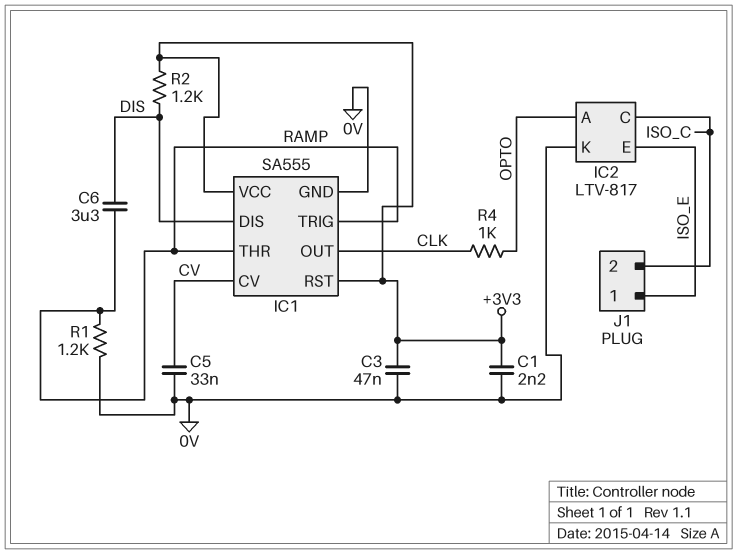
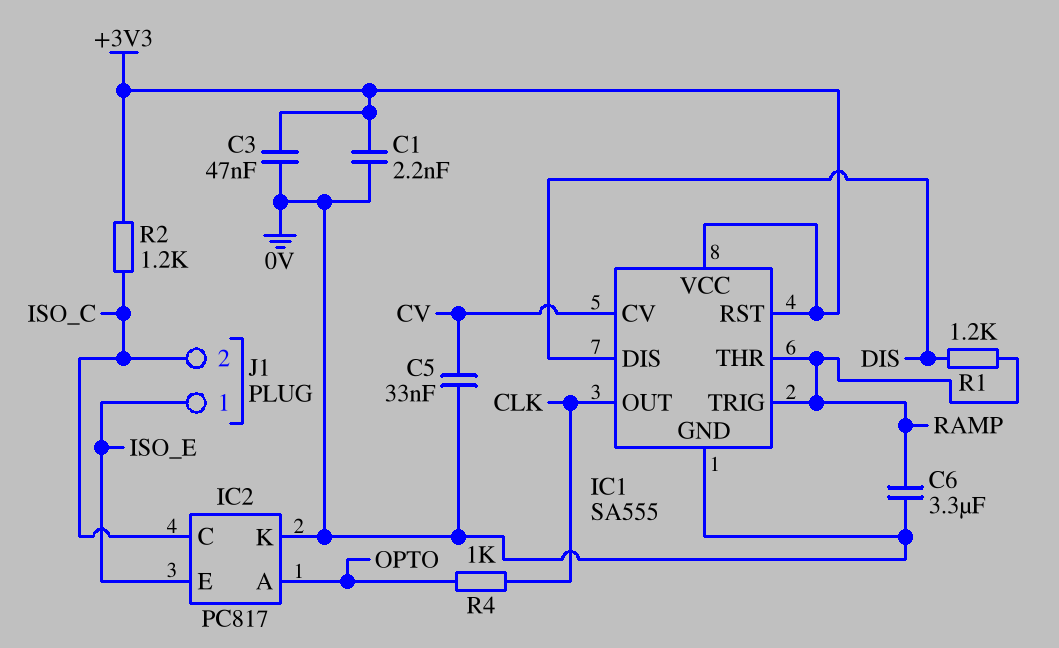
C6: 3.3uF (DIS, RAMP) -> 3.3uF (0V, RAMP)
IC2: LTV-817 -> PC817
R1: 1.2k (0V, RAMP) -> 1.2k (DIS, RAMP)
R2: 1.2k (+3V3, DIS) -> 1.2k (+3V3, ISO_C)

